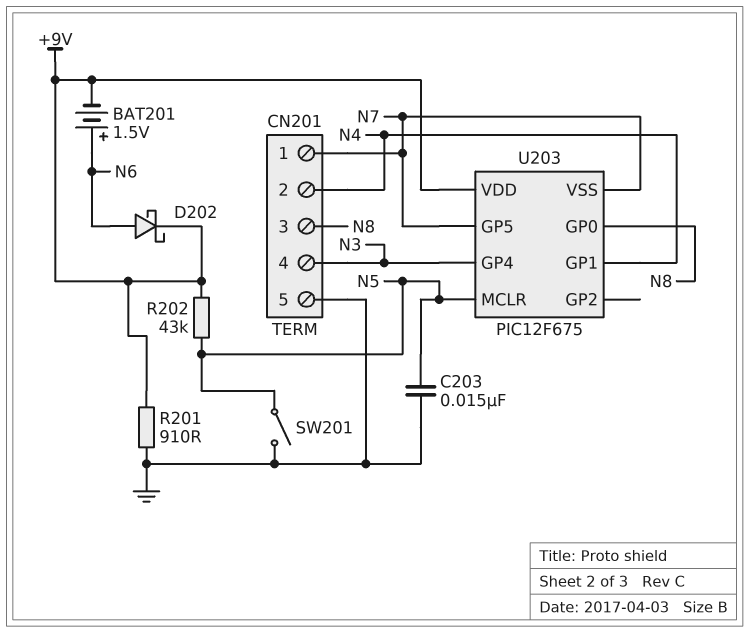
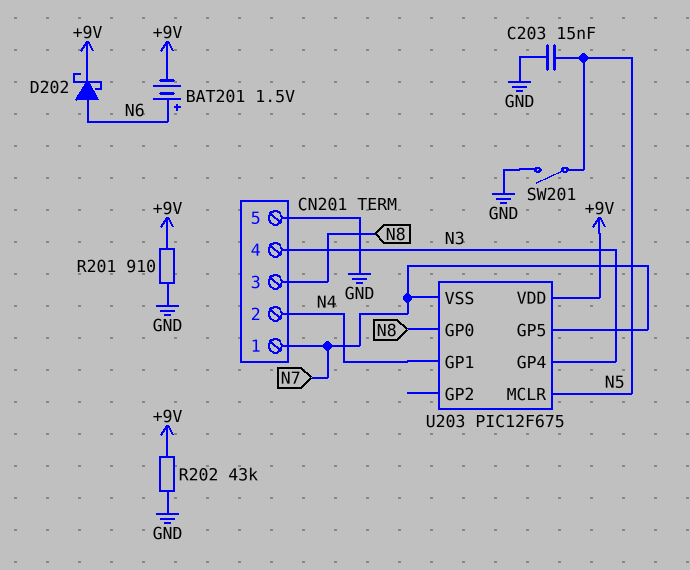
R202: 43k (+9V, N5) -> 43k (+9V, GND)

